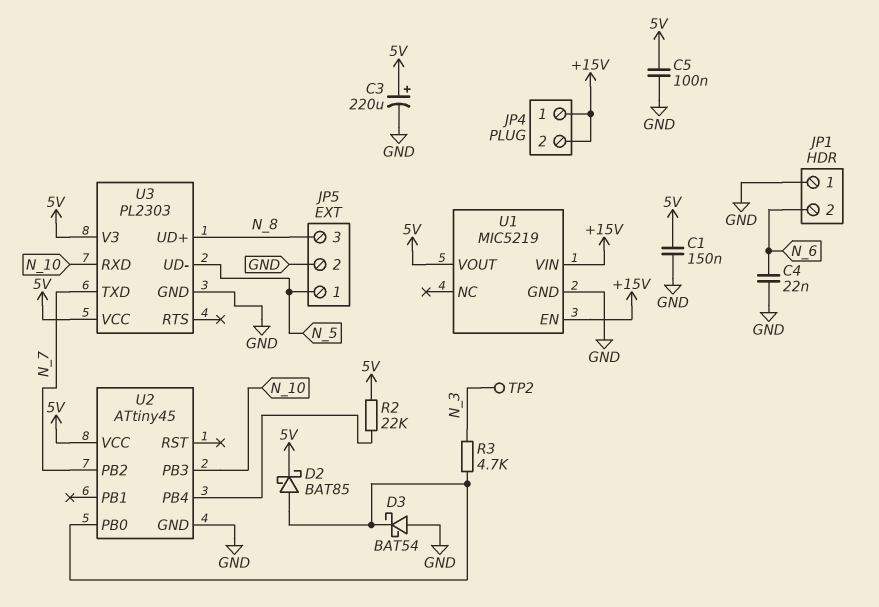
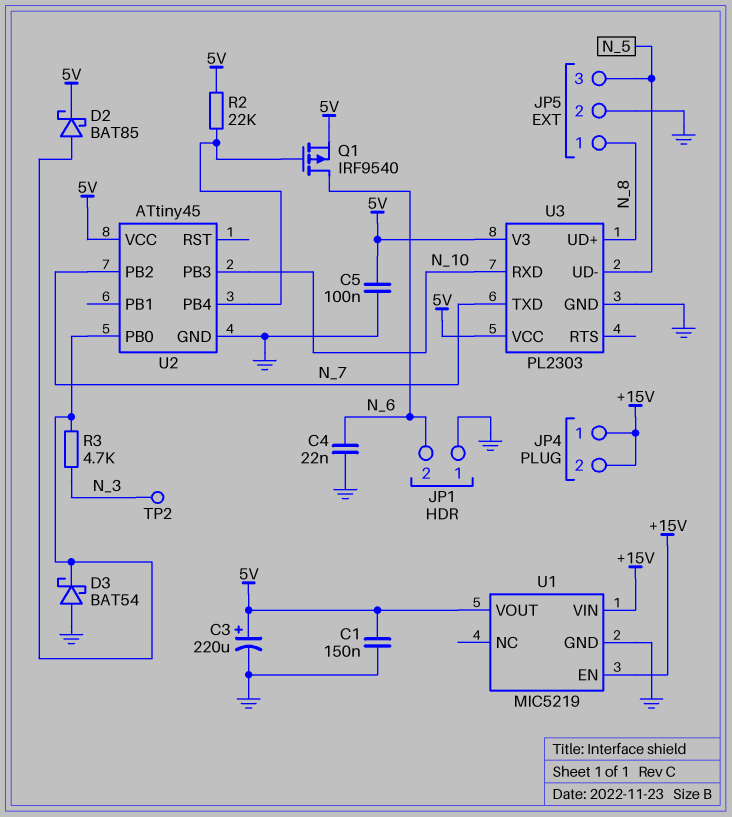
JP5 pin 1: N_5 -> N_8
JP5 pin 3: N_8 -> N_5
Q1: none -> PMOS IRF9540 (G U2/PB4, D N_6, S 5V)

